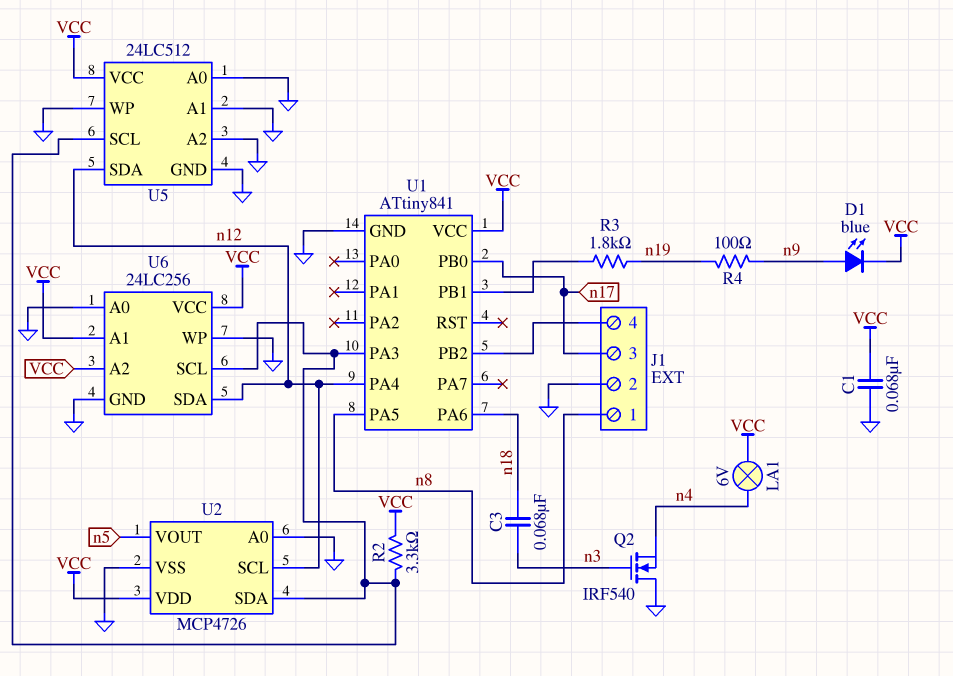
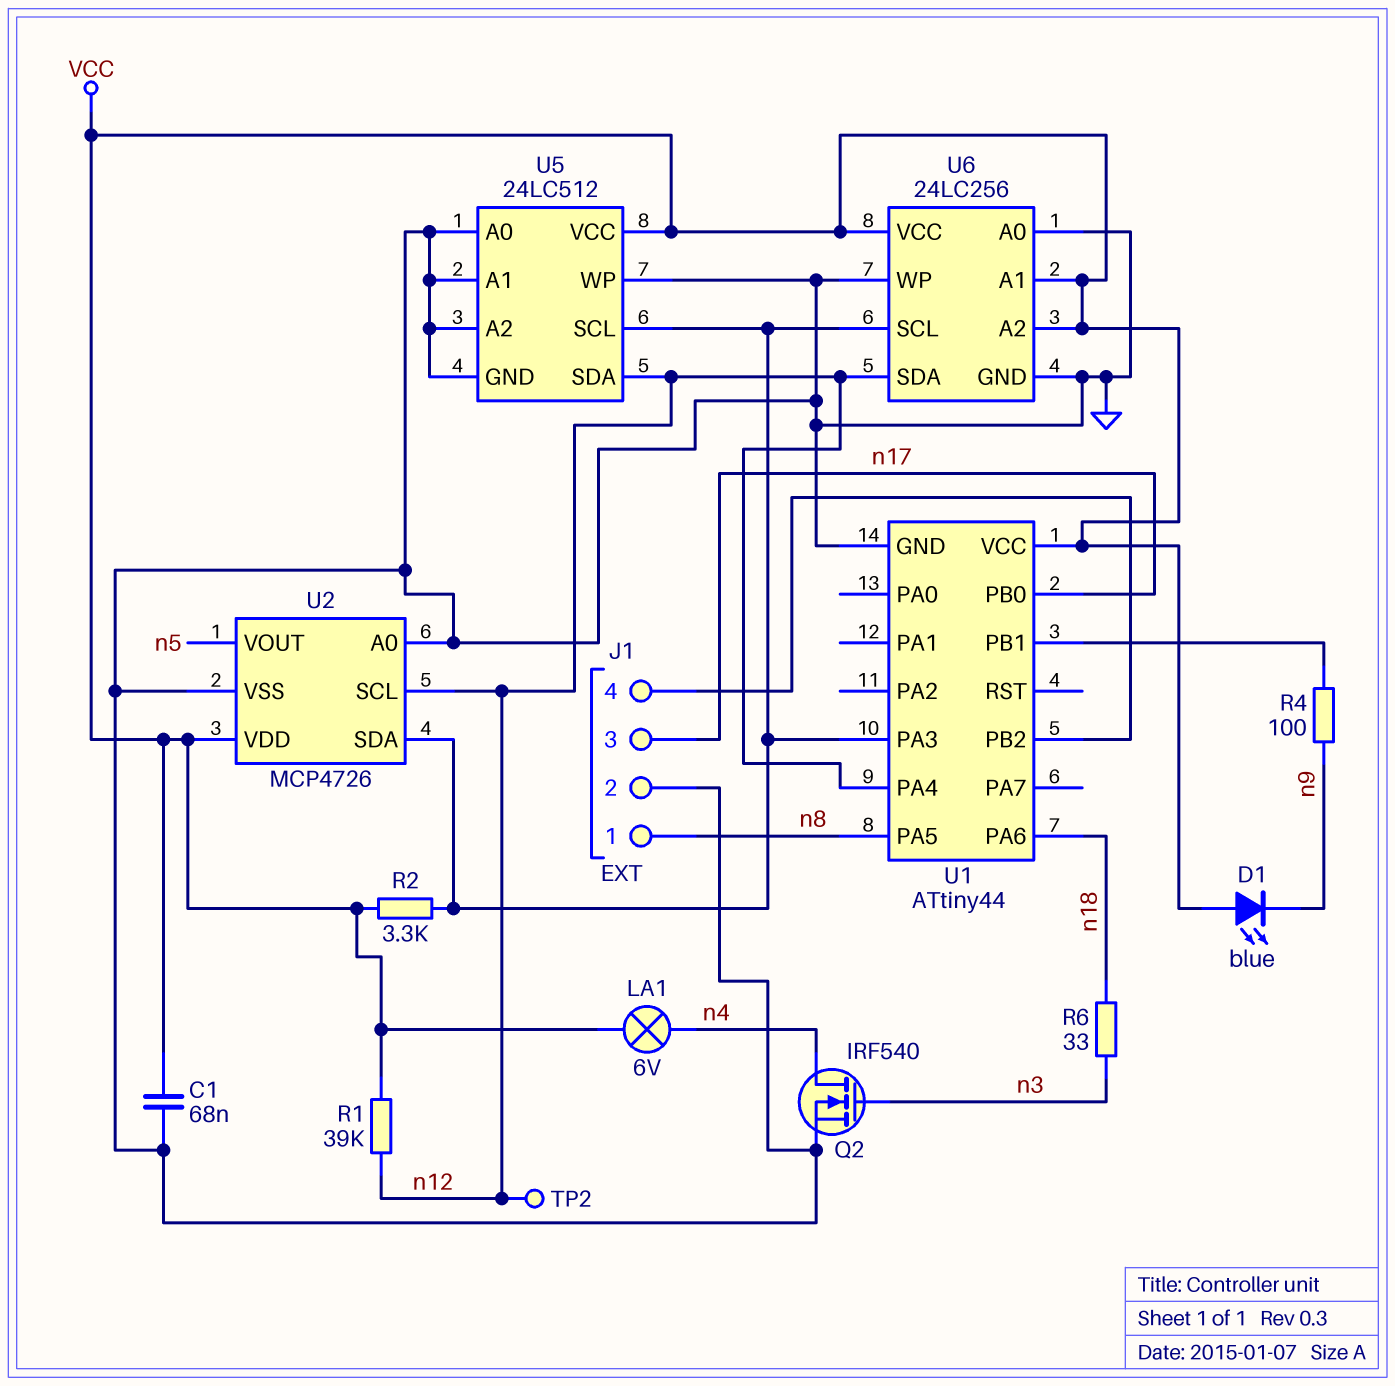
C3: 68nF (n3, n18) -> none
D1: LED blue (A n9, K VCC) -> LED blue (A VCC, K n9)
Q2: NMOS IRF540 (G n3, D GND, S n4) -> NMOS IRF540 (G n3, D n4, S GND)
R1: none -> 39k (VCC, n12)
R3: 1.8k (U1/PB1, n19) -> none
R4: 100 (n9, n19) -> 100 (U1/PB1, n9)
R6: none -> 33 (n3, n18)
TP2: none -> test point (n12)
U1: ATtiny841 -> ATtiny44

